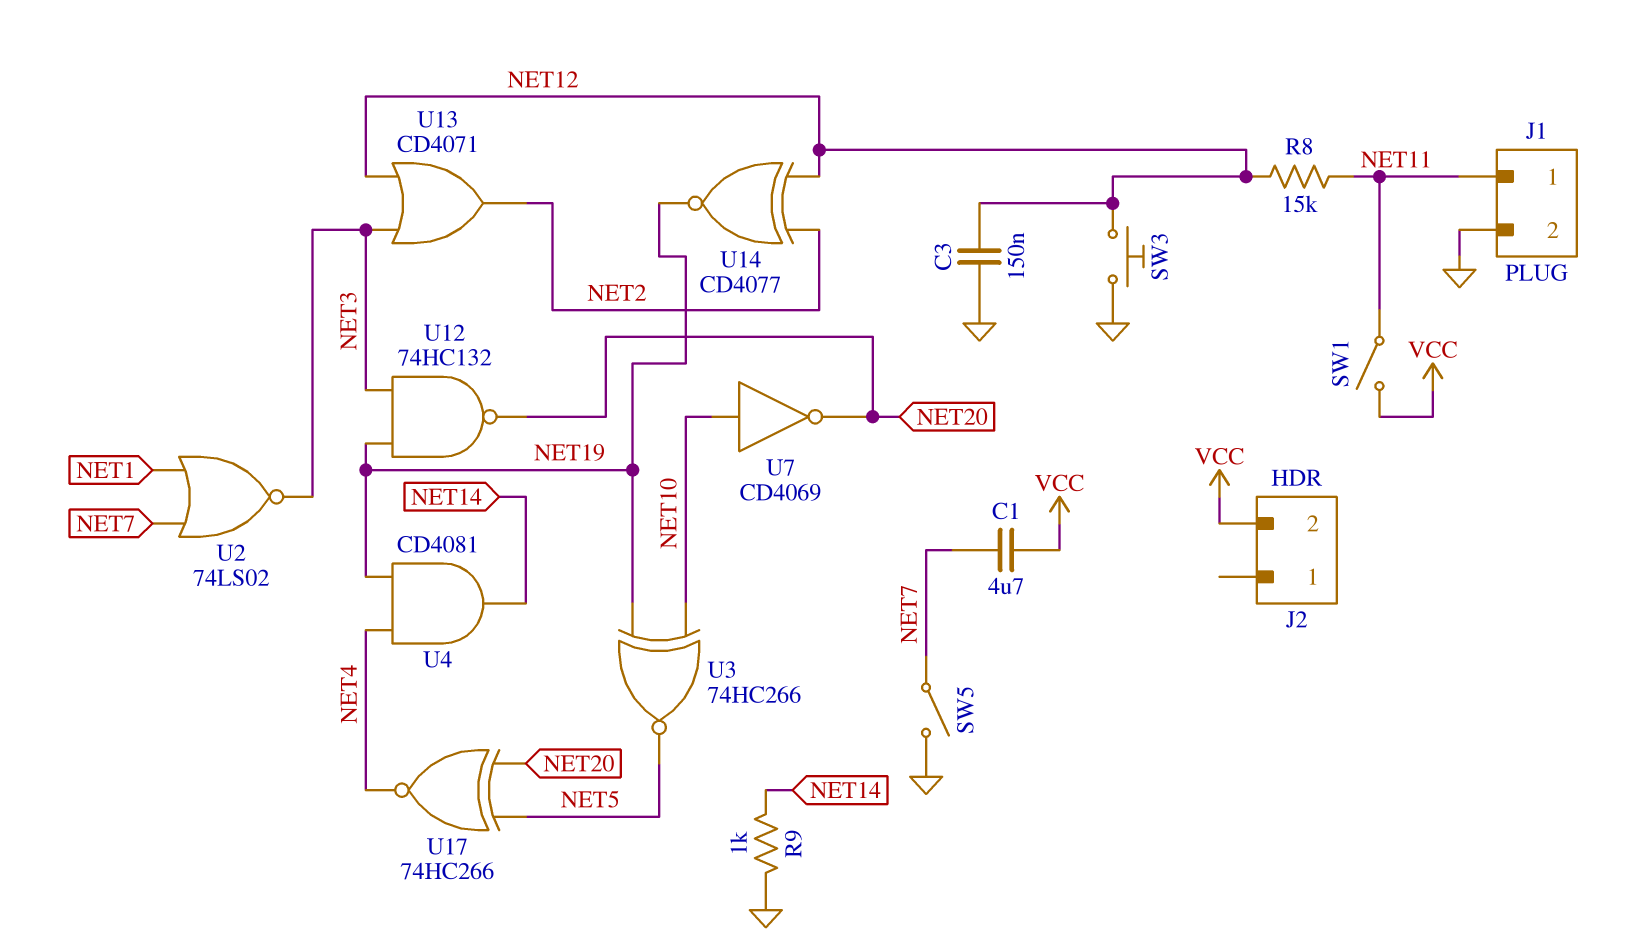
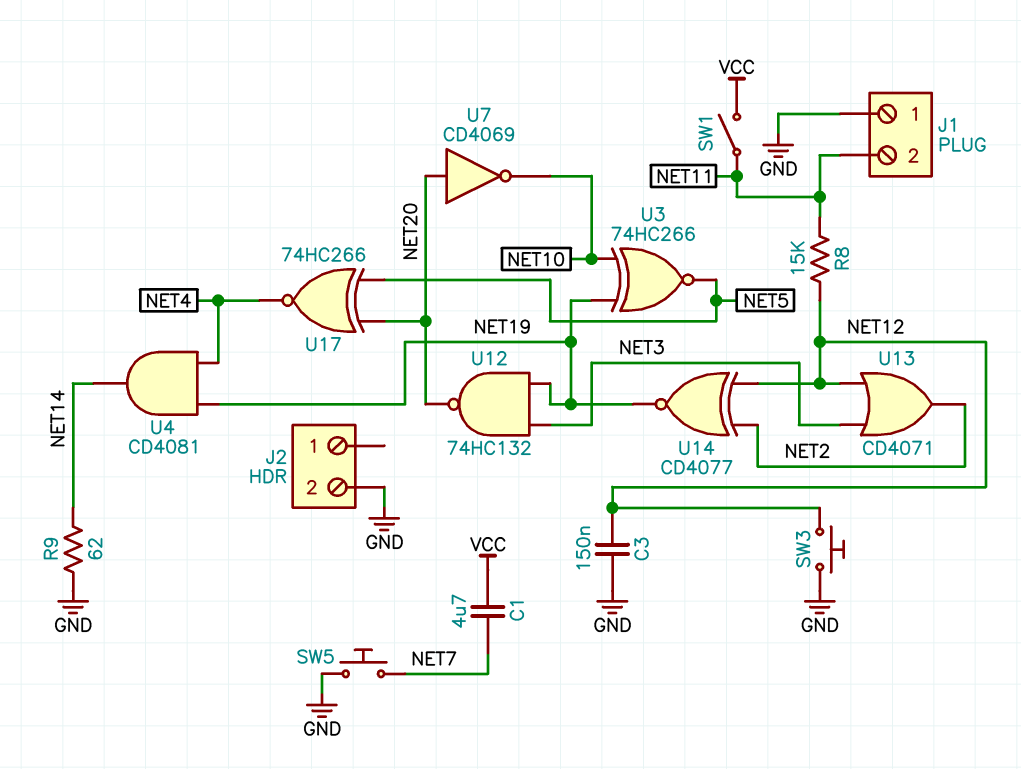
J1 pin 1: NET11 -> GND
J1 pin 2: GND -> NET11
J2 pin 2: VCC -> GND
R9: 1k (GND, NET14) -> 62 (GND, NET14)
SW5: switch (GND, NET7) -> button (GND, NET7)
U2: NOR 74LS02 (in NET1, in NET7, out NET3) -> none
U7: NOT CD4069 (in NET10, out NET20) -> NOT CD4069 (in NET20, out NET10)

